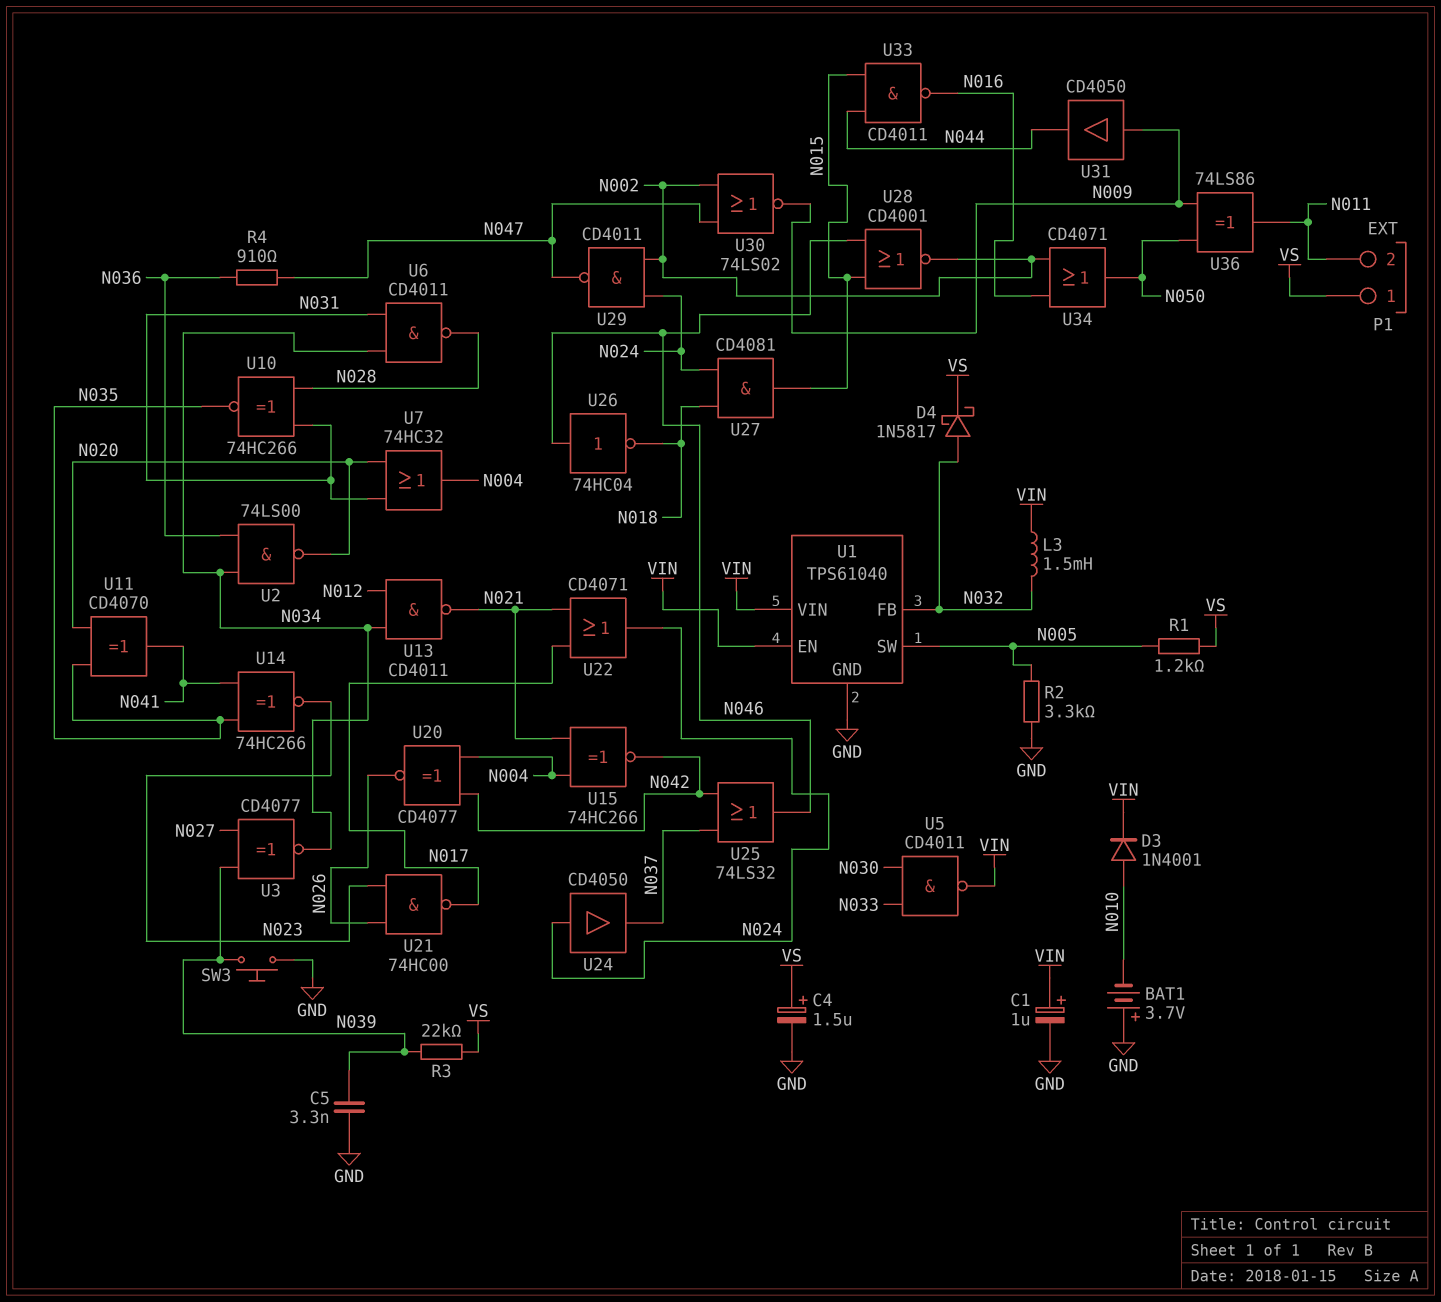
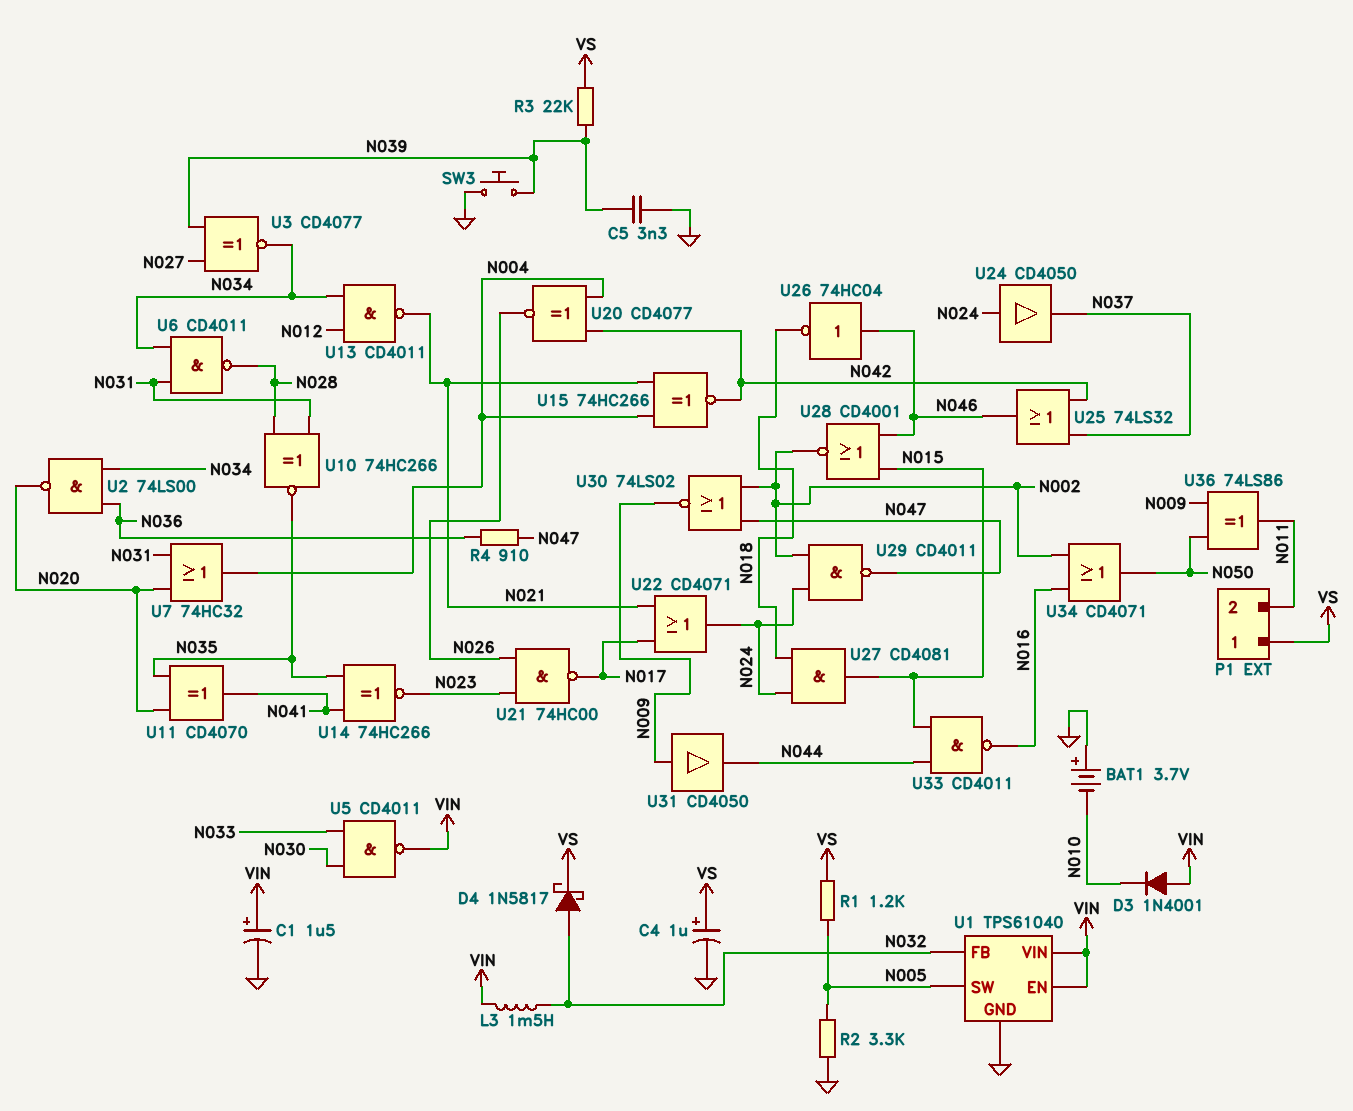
C1: 1uF (plus VIN, minus GND) -> 1.5uF (plus VIN, minus GND)
C4: 1.5uF (plus VS, minus GND) -> 1uF (plus VS, minus GND)
D3: diode 1N4001 (A N010, K VIN) -> diode 1N4001 (A VIN, K N010)

